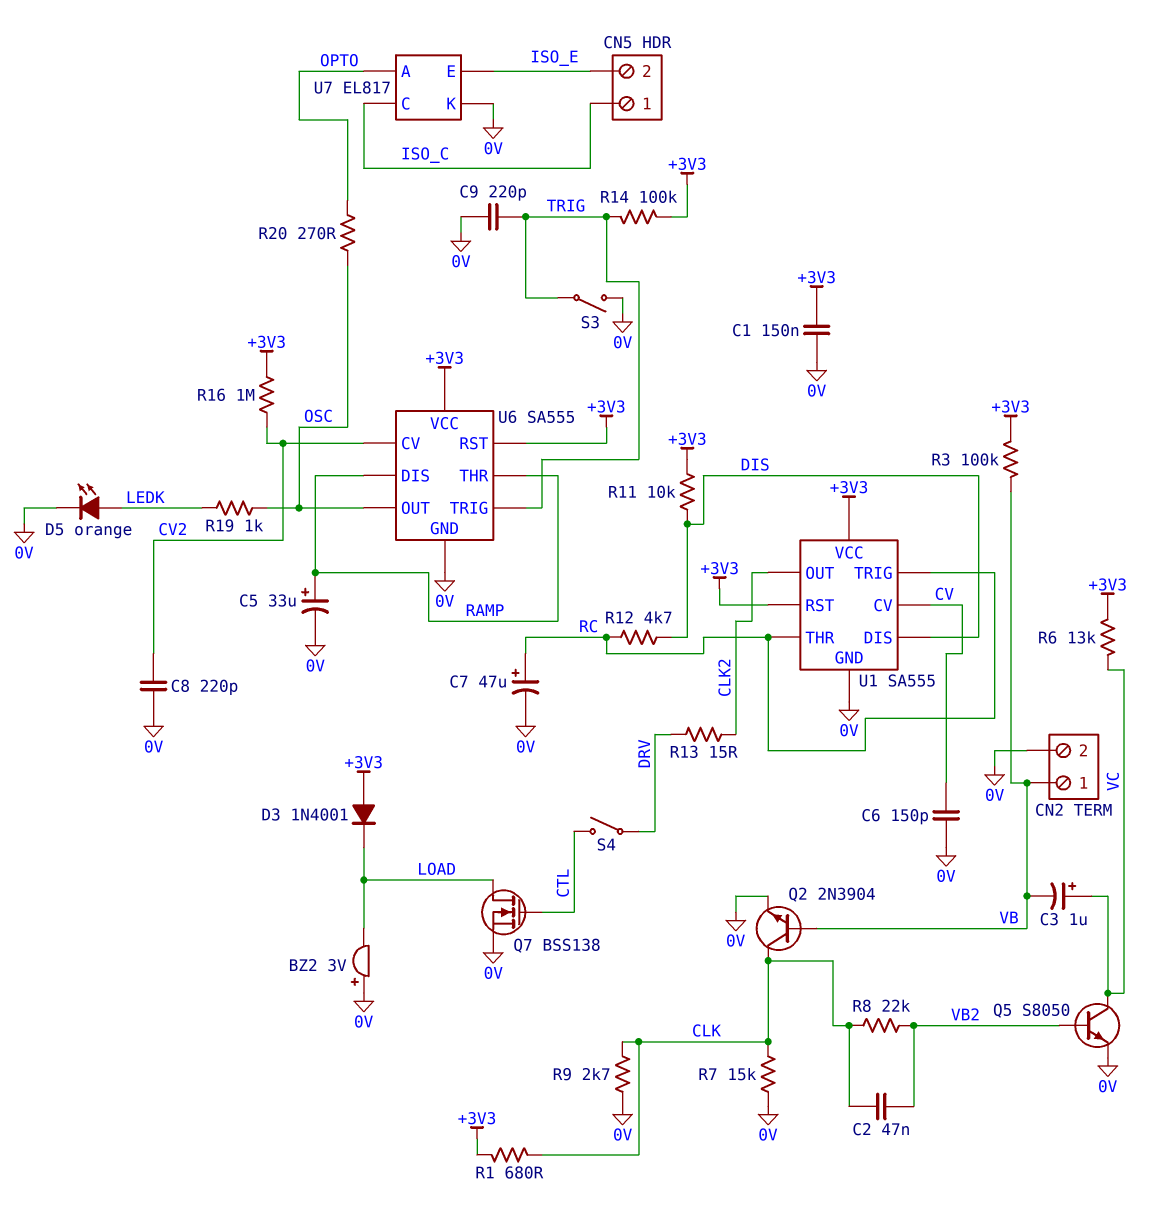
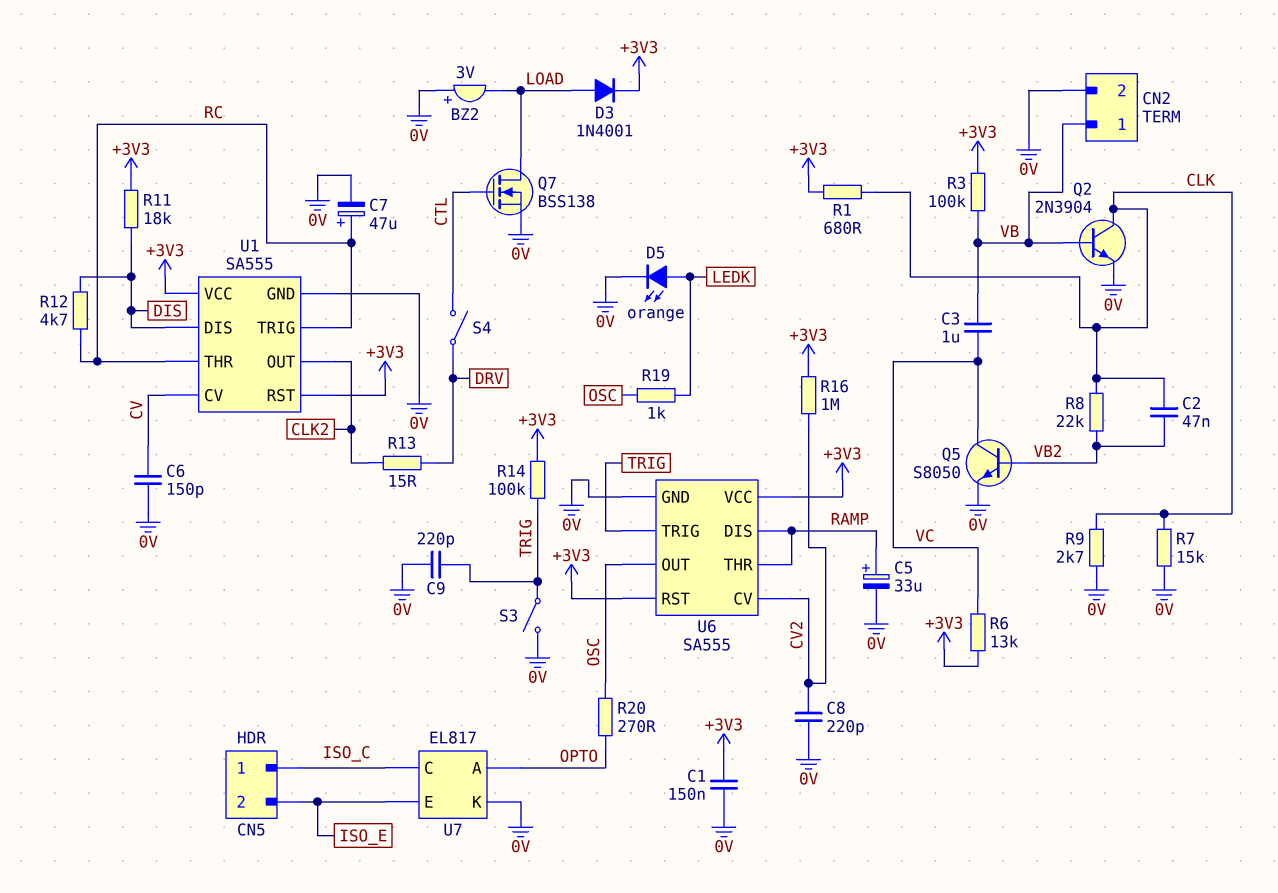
C3: 1uF (plus VC, minus VB) -> 1uF (VB, VC)
D3: diode 1N4001 (A +3V3, K LOAD) -> diode 1N4001 (A LOAD, K +3V3)
R11: 10k (+3V3, DIS) -> 18k (+3V3, DIS)

